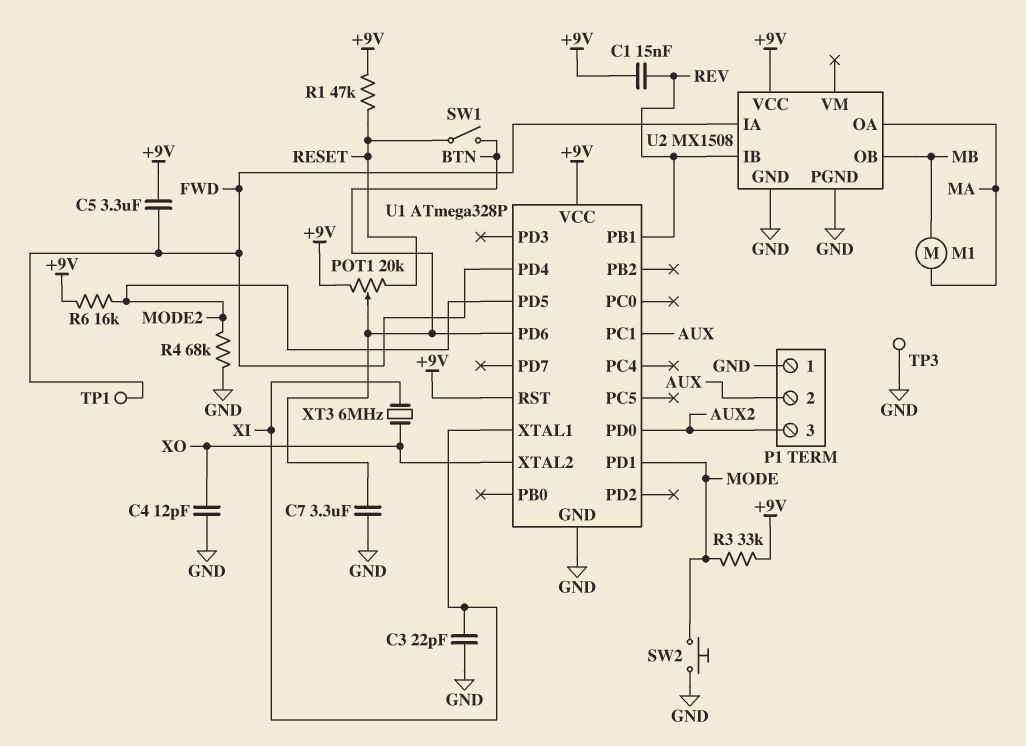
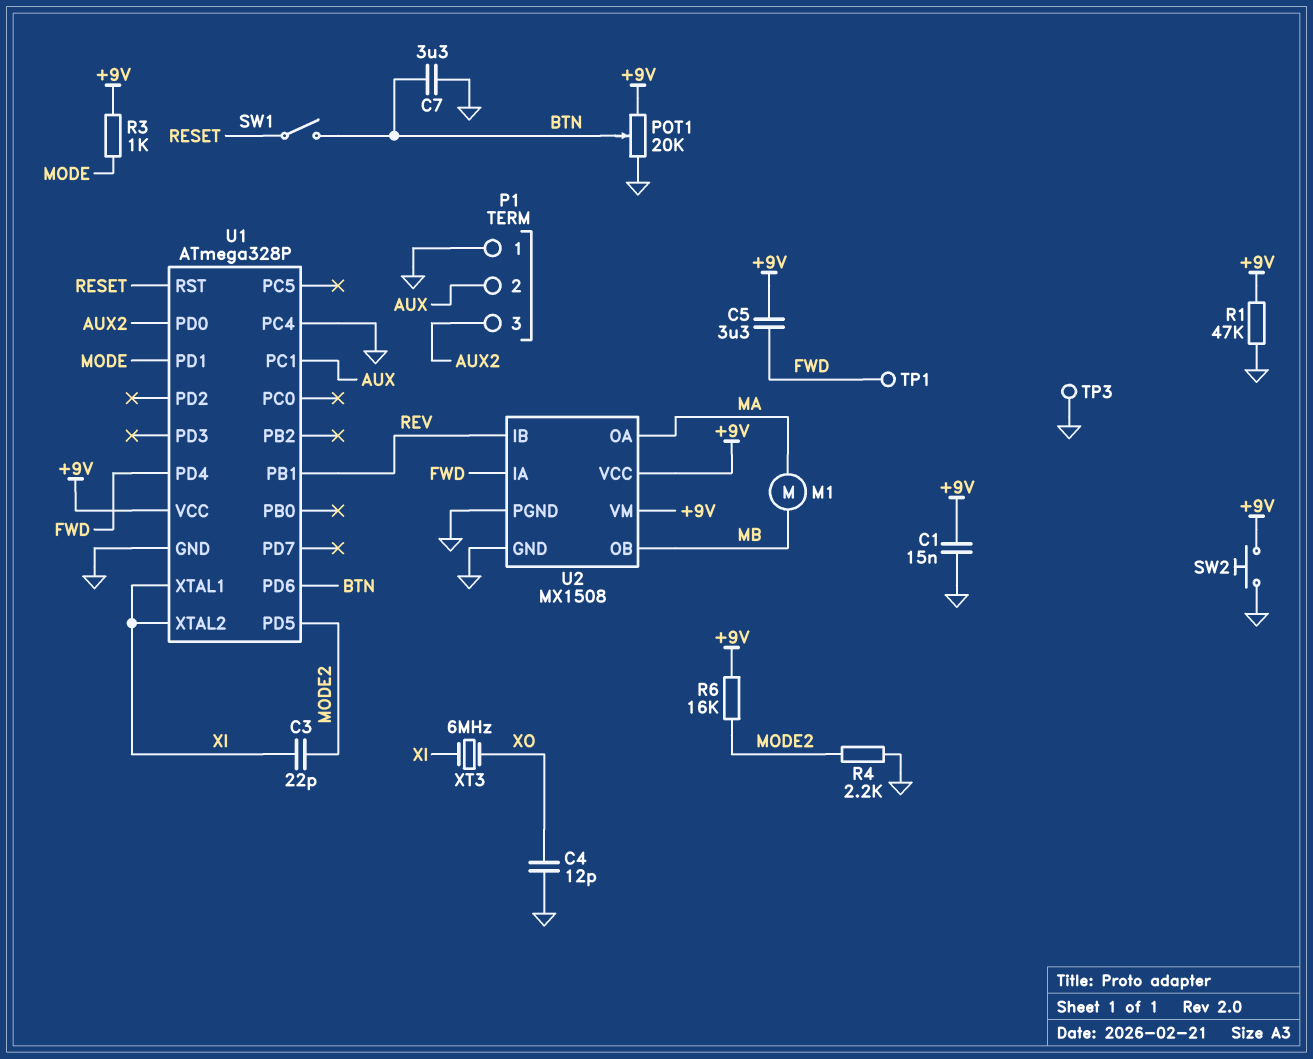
C1: 15nF (+9V, REV) -> 15nF (+9V, GND)
C3: 22pF (GND, XI) -> 22pF (MODE2, XI)
POT1: 20k (+9V, RESET, wiper BTN) -> 20k (+9V, GND, wiper BTN)
R1: 47k (+9V, RESET) -> 47k (+9V, GND)
R3: 33k (+9V, MODE) -> 1k (+9V, MODE)
R4: 68k (GND, MODE2) -> 2.2k (GND, MODE2)
SW2: button (GND, MODE) -> button (+9V, GND)
U1 pin PC4: none -> GND
U1 pin RST: +9V -> RESET
U1 pin XTAL2: XO -> XI
U2 pin VM: none -> +9V

